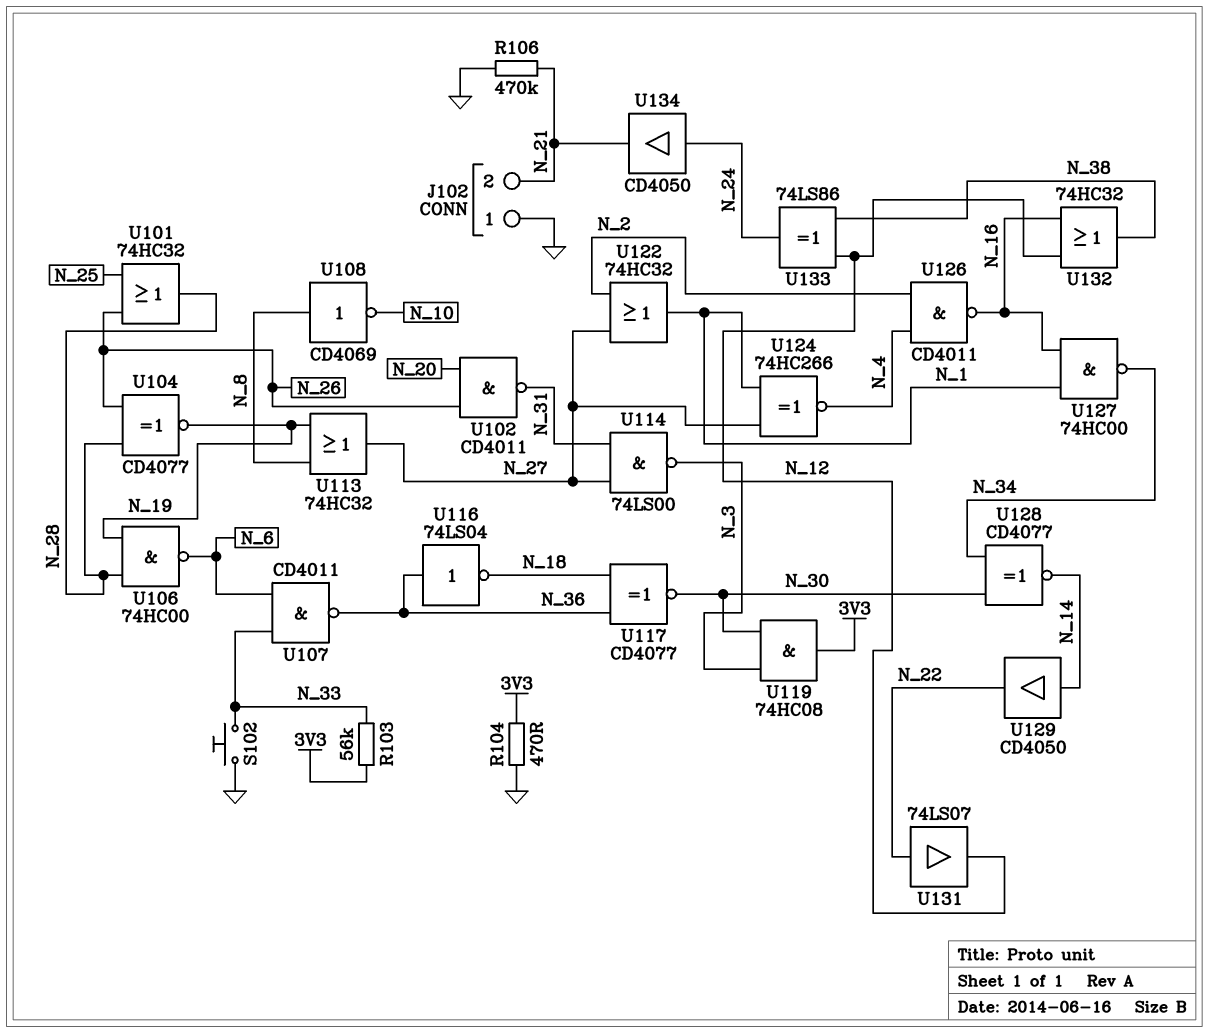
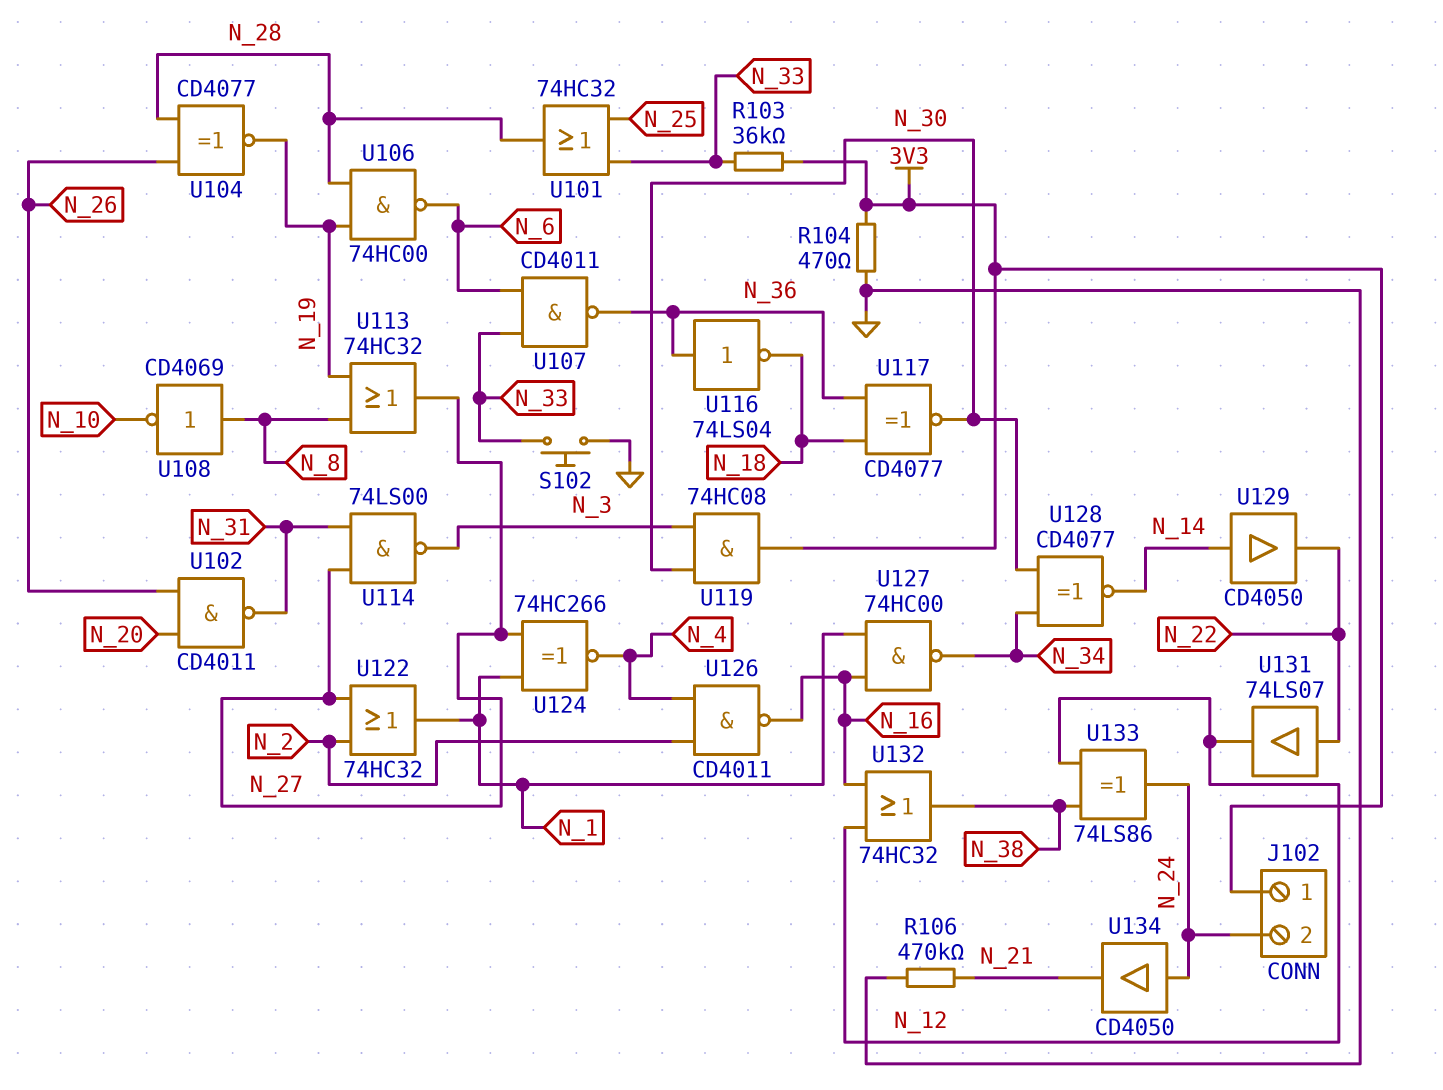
J102 pin 1: GND -> 3V3
J102 pin 2: N_21 -> N_24
R103: 56k (3V3, N_33) -> 36k (3V3, N_33)
U101: OR 74HC32 (in N_25, in N_26, out N_28) -> OR 74HC32 (in N_25, in N_33, out N_28)

